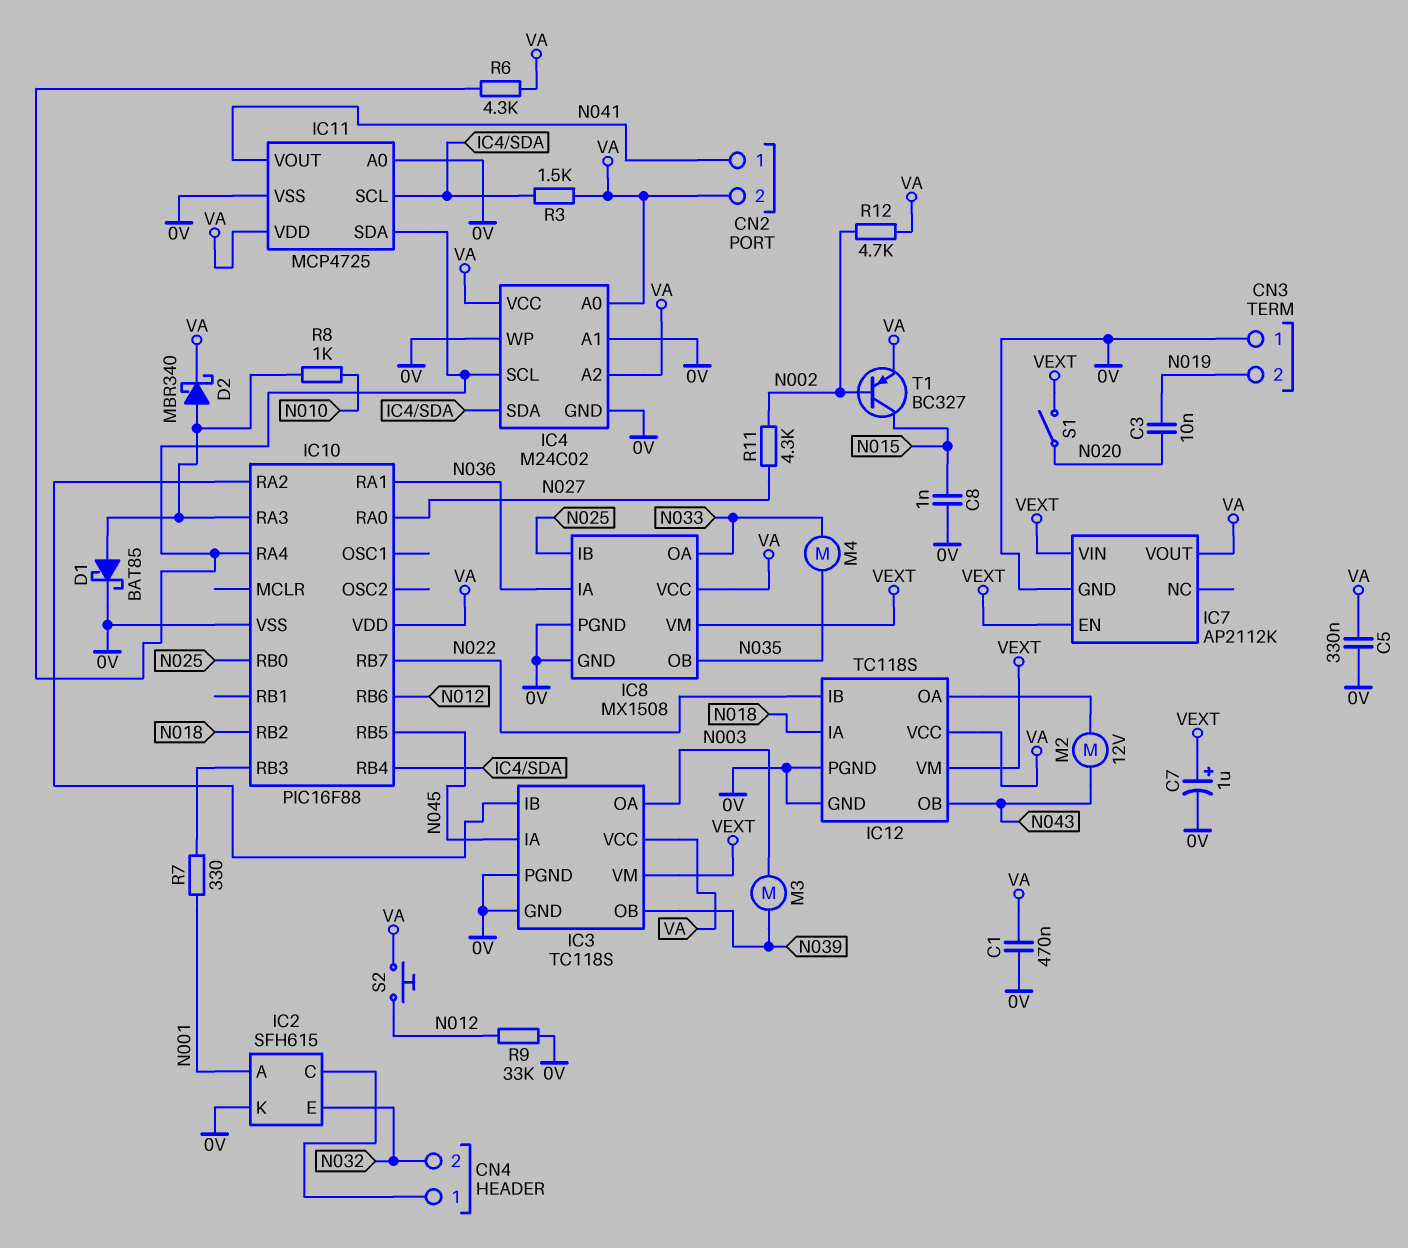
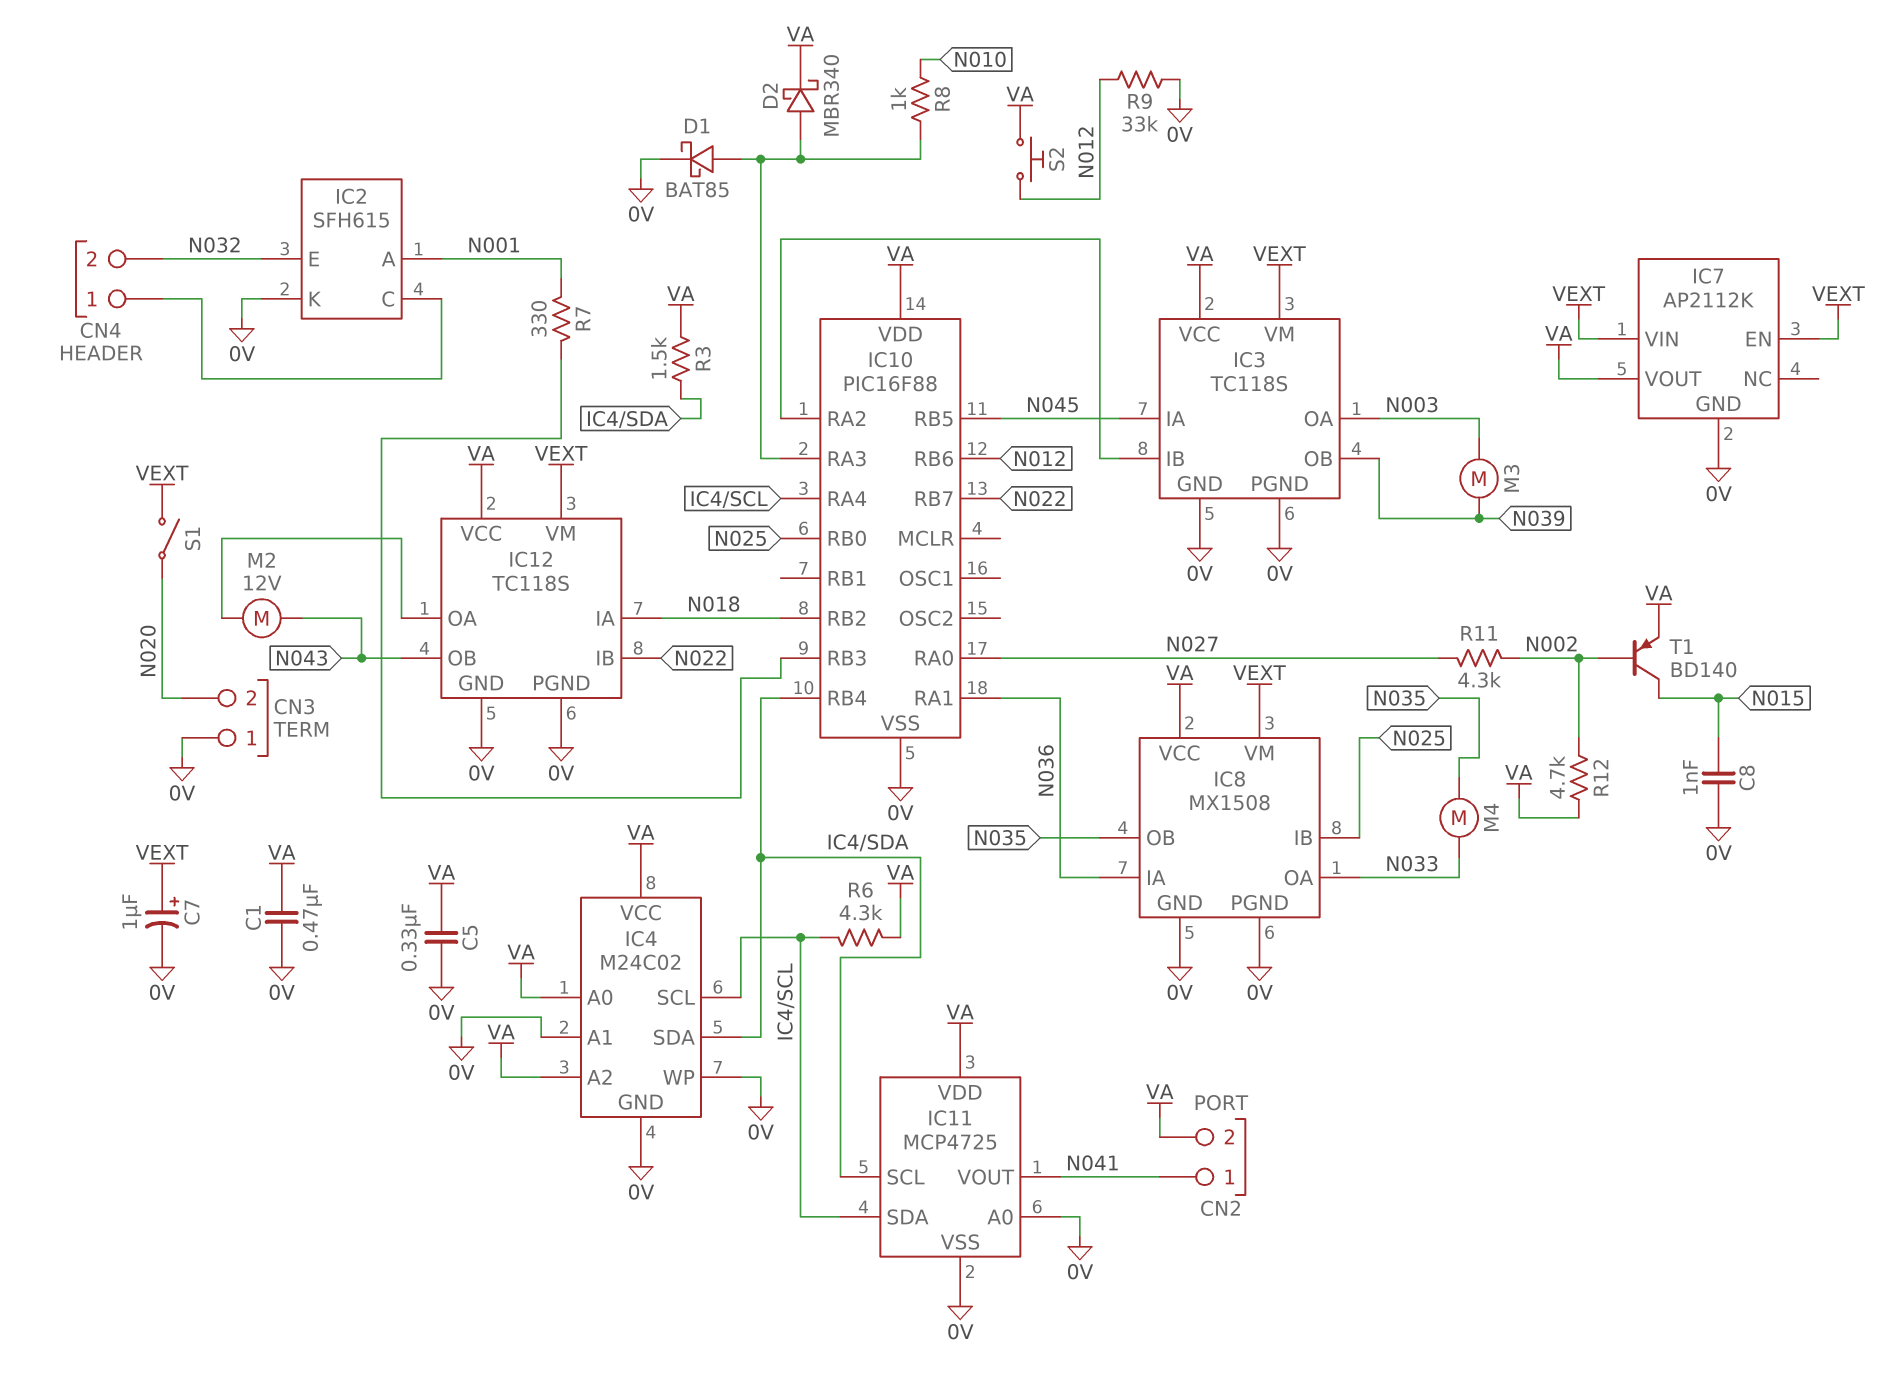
C3: 10nF (N019, N020) -> none
CN3 pin 2: N019 -> N020
T1: PNP BC327 (B N002, C N015, E VA) -> PNP BD140 (B N002, C N015, E VA)

